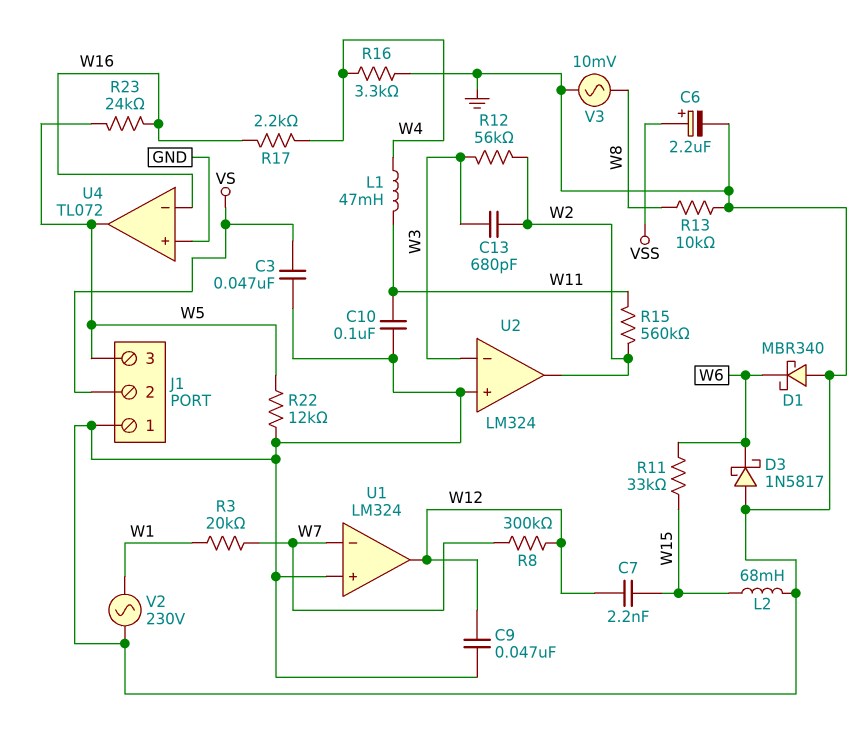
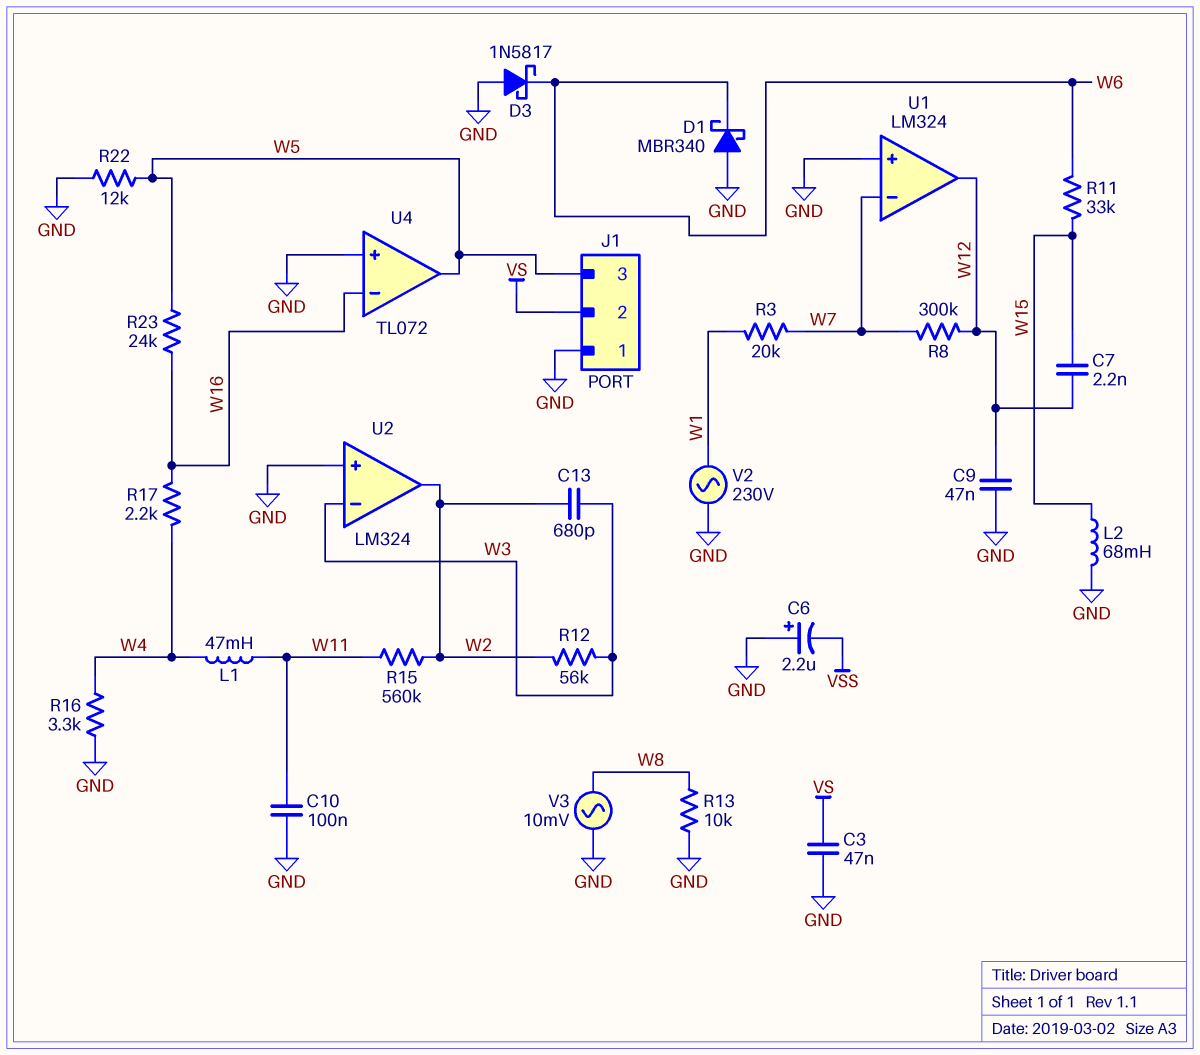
C6: 2.2uF (plus VSS, minus GND) -> 2.2uF (plus GND, minus VSS)

